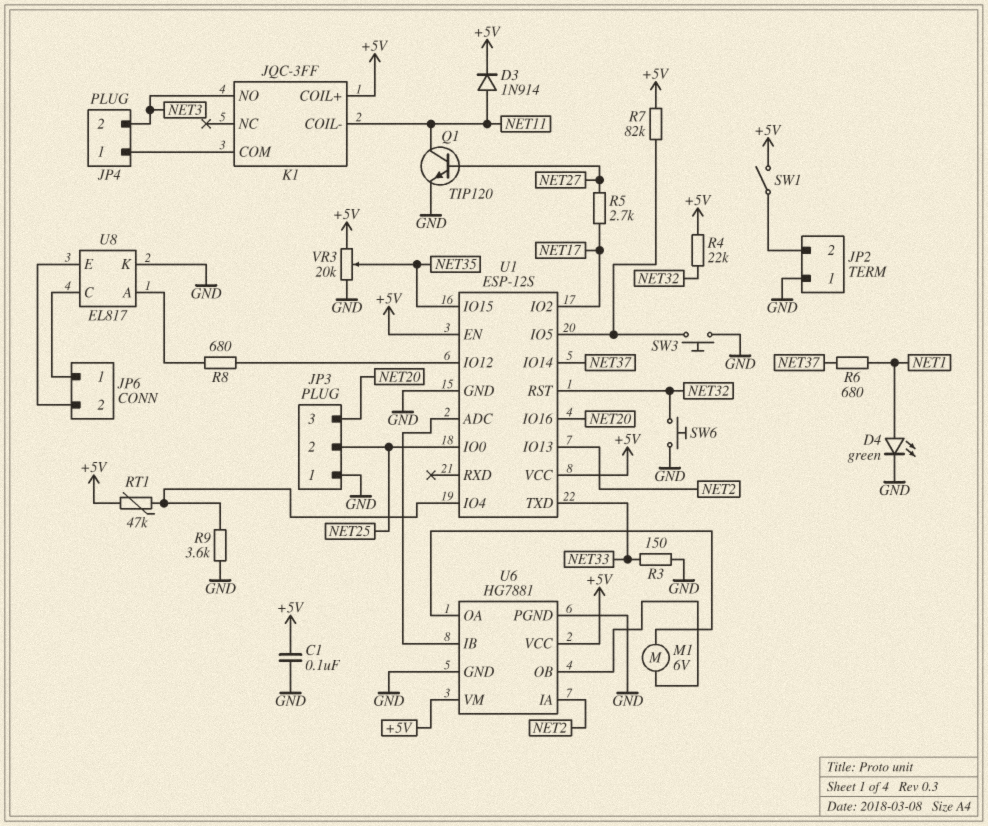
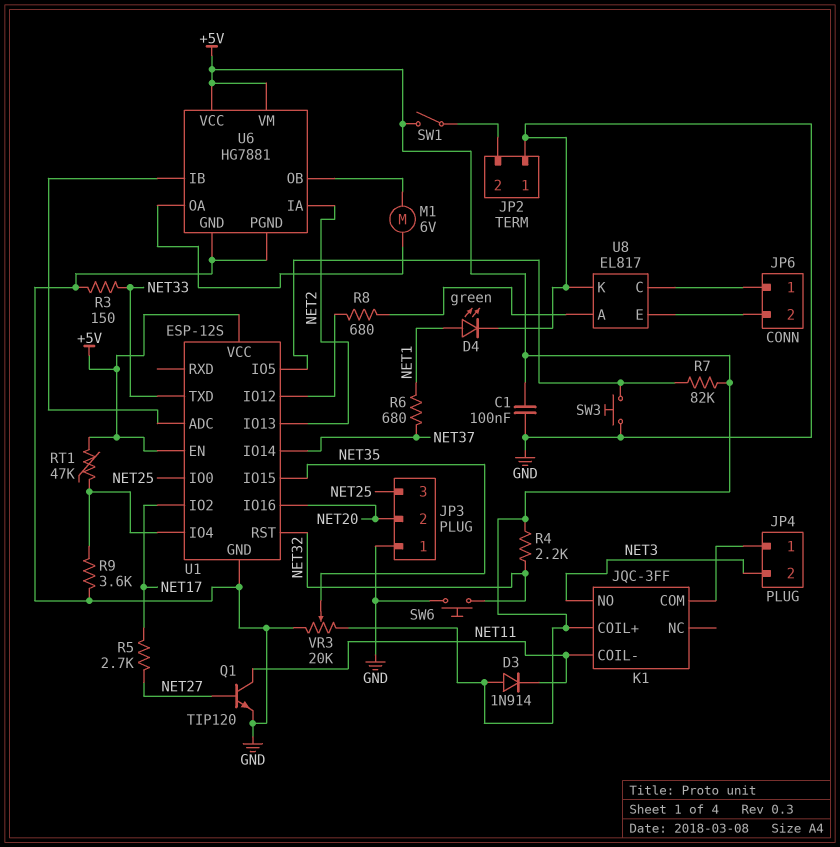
D3: diode 1N914 (A NET11, K +5V) -> diode 1N914 (A +5V, K NET11)
JP3 pin 2: NET25 -> NET20
JP3 pin 3: NET20 -> NET25
R4: 22k (+5V, NET32) -> 2.2k (+5V, NET32)

